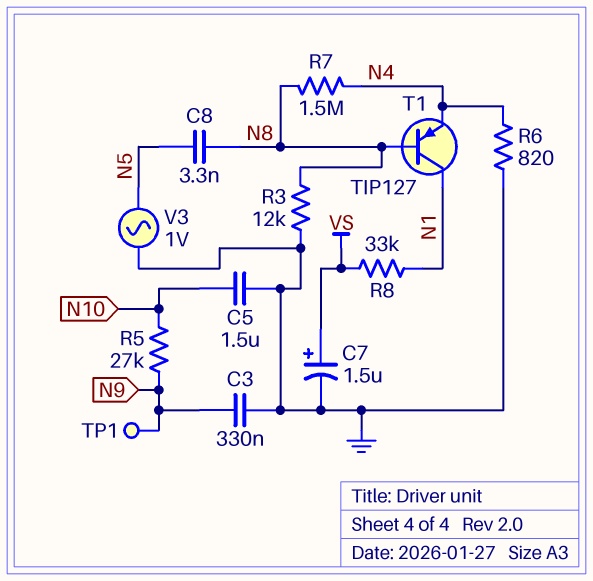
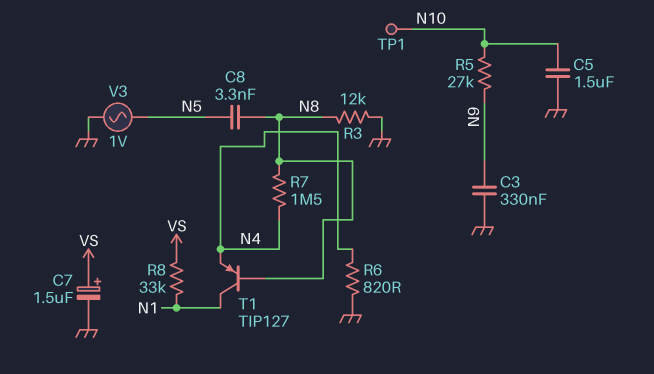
TP1: test point (N9) -> test point (N10)

